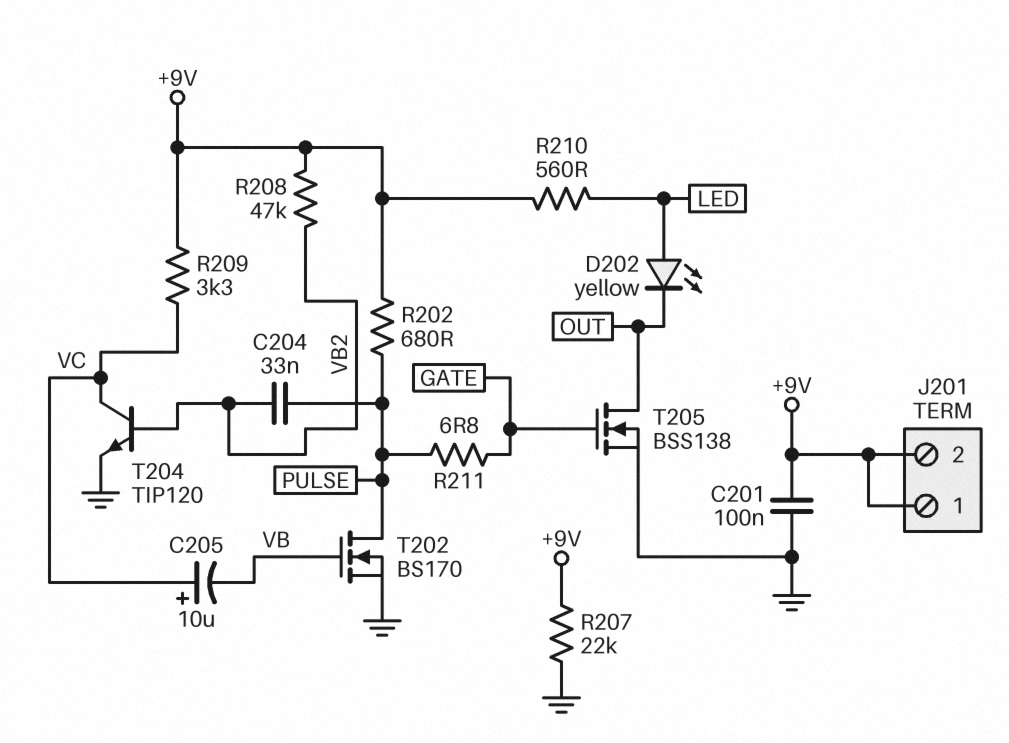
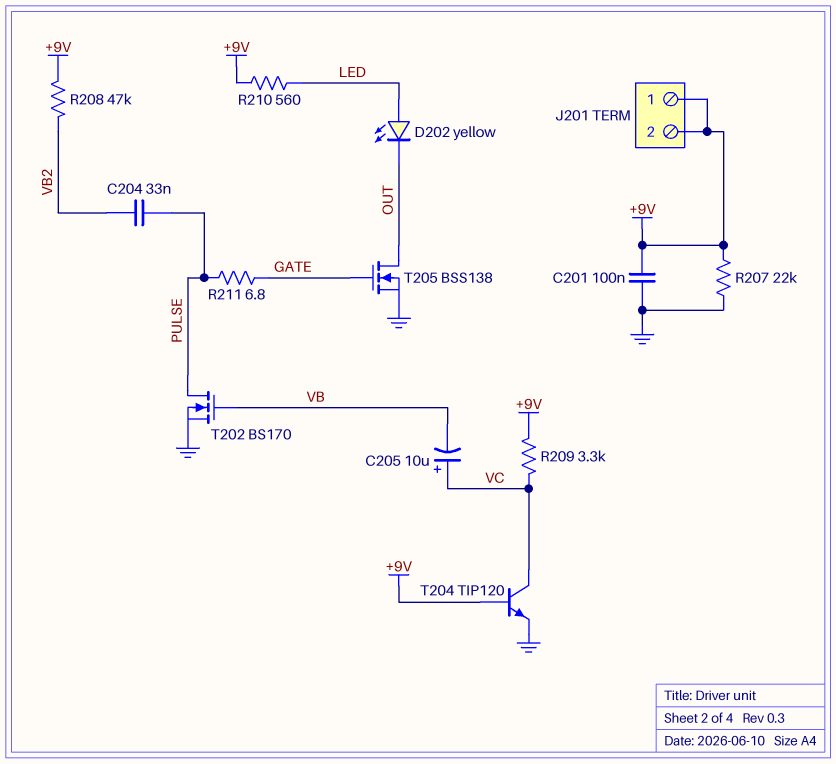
R202: 680 (+9V, PULSE) -> none
T204: NPN TIP120 (B VB2, C VC, E GND) -> NPN TIP120 (B +9V, C VC, E GND)

